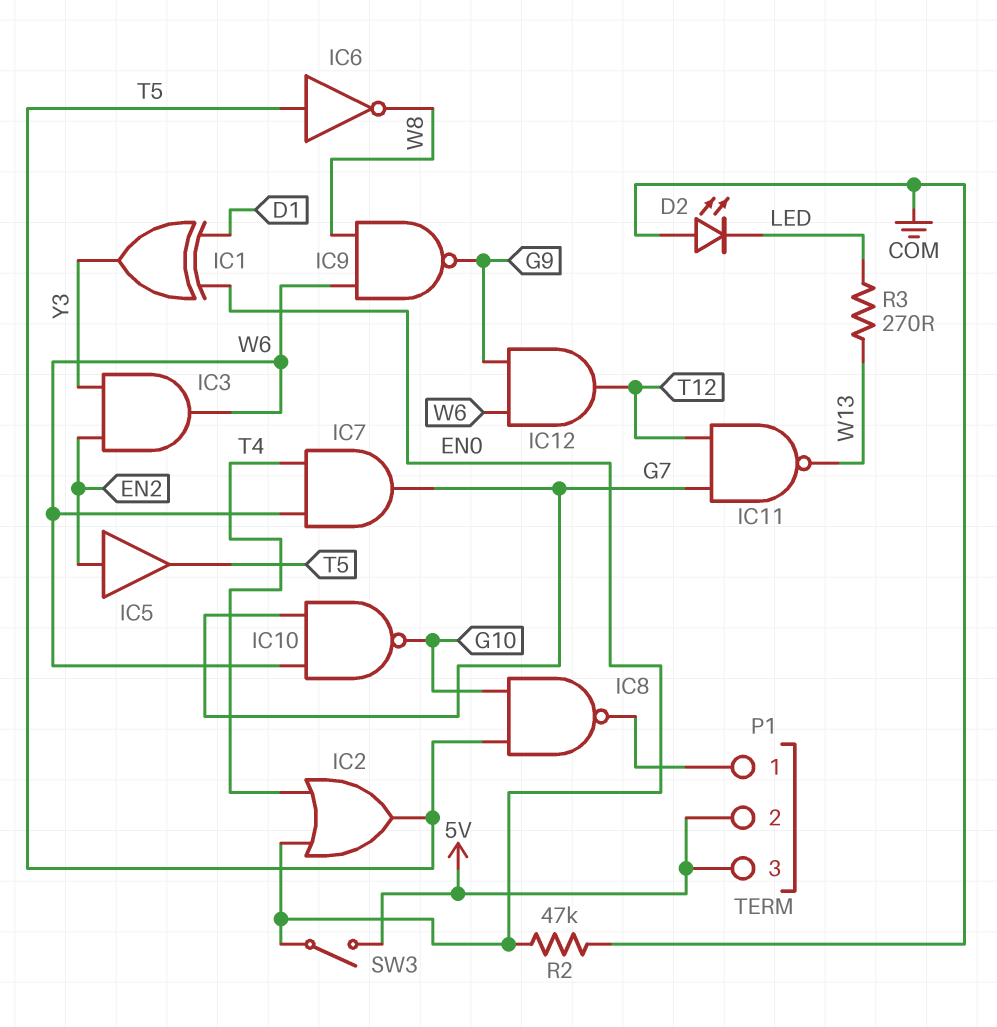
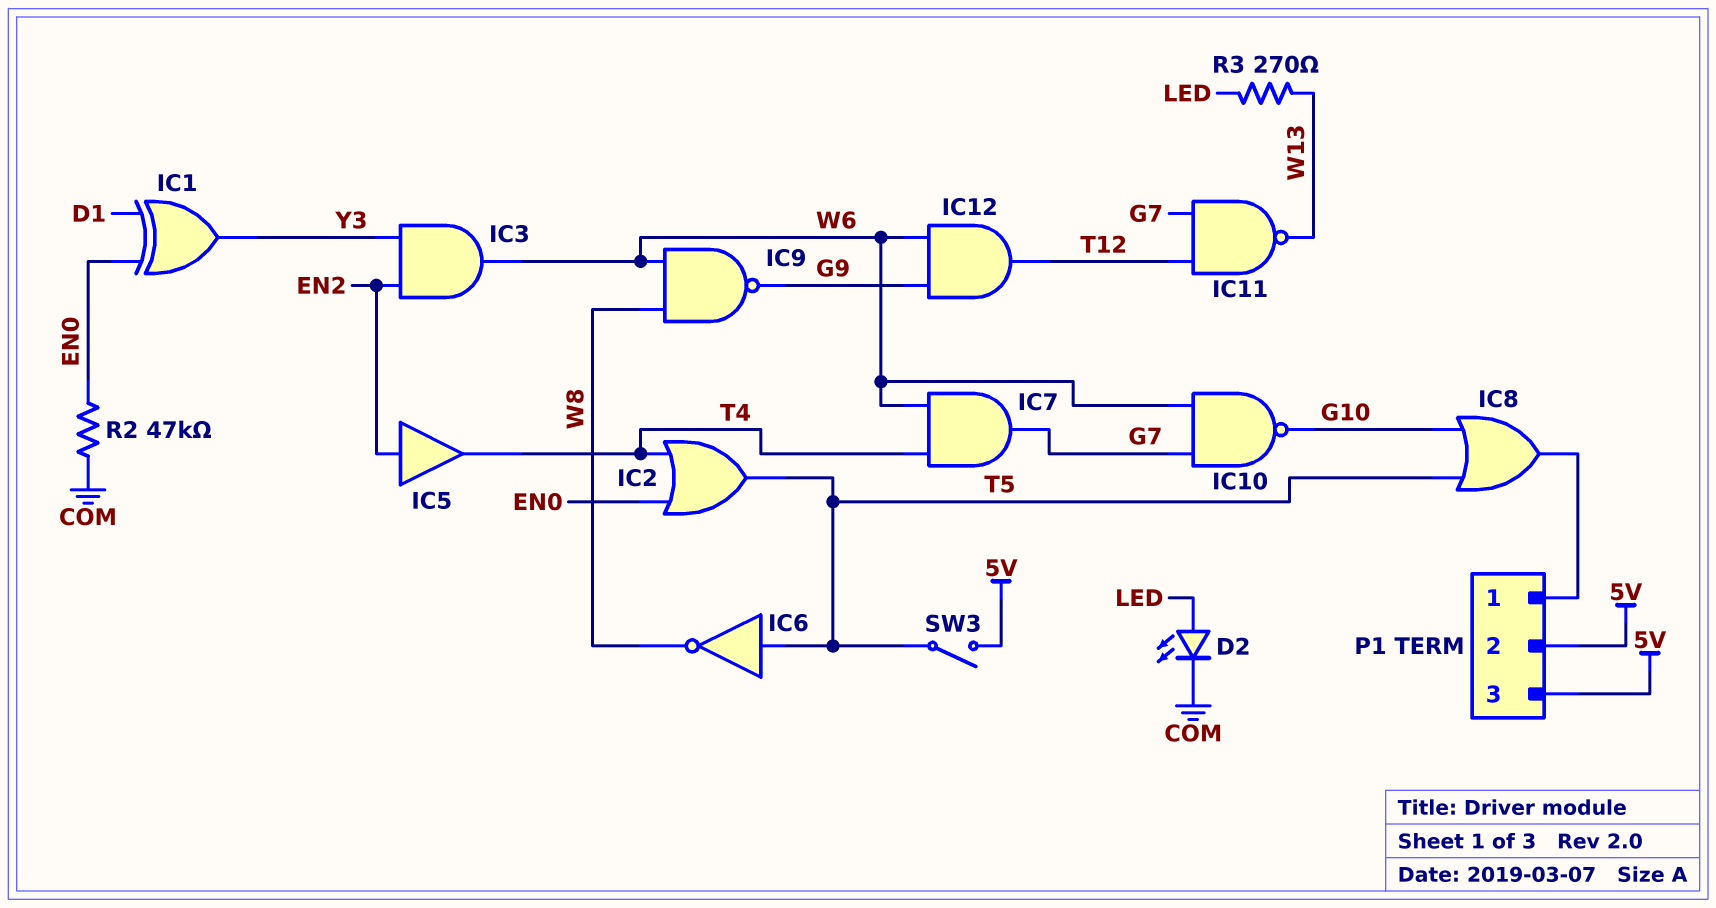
D2: LED (A COM, K LED) -> LED (A LED, K COM)
IC5: buffer (in EN2, out T5) -> buffer (in EN2, out T4)
IC8: NAND (in G10, in T5, out P1/1) -> OR (in G10, in T5, out P1/1)
SW3: switch (5V, EN0) -> switch (5V, T5)

